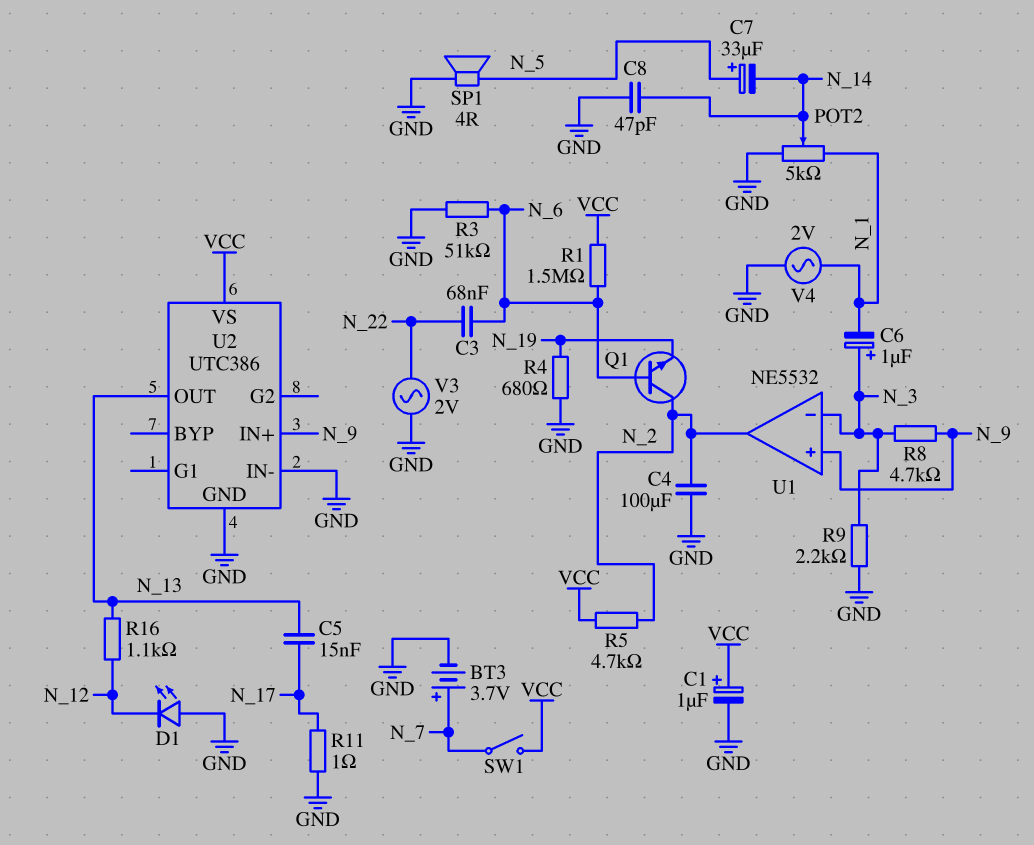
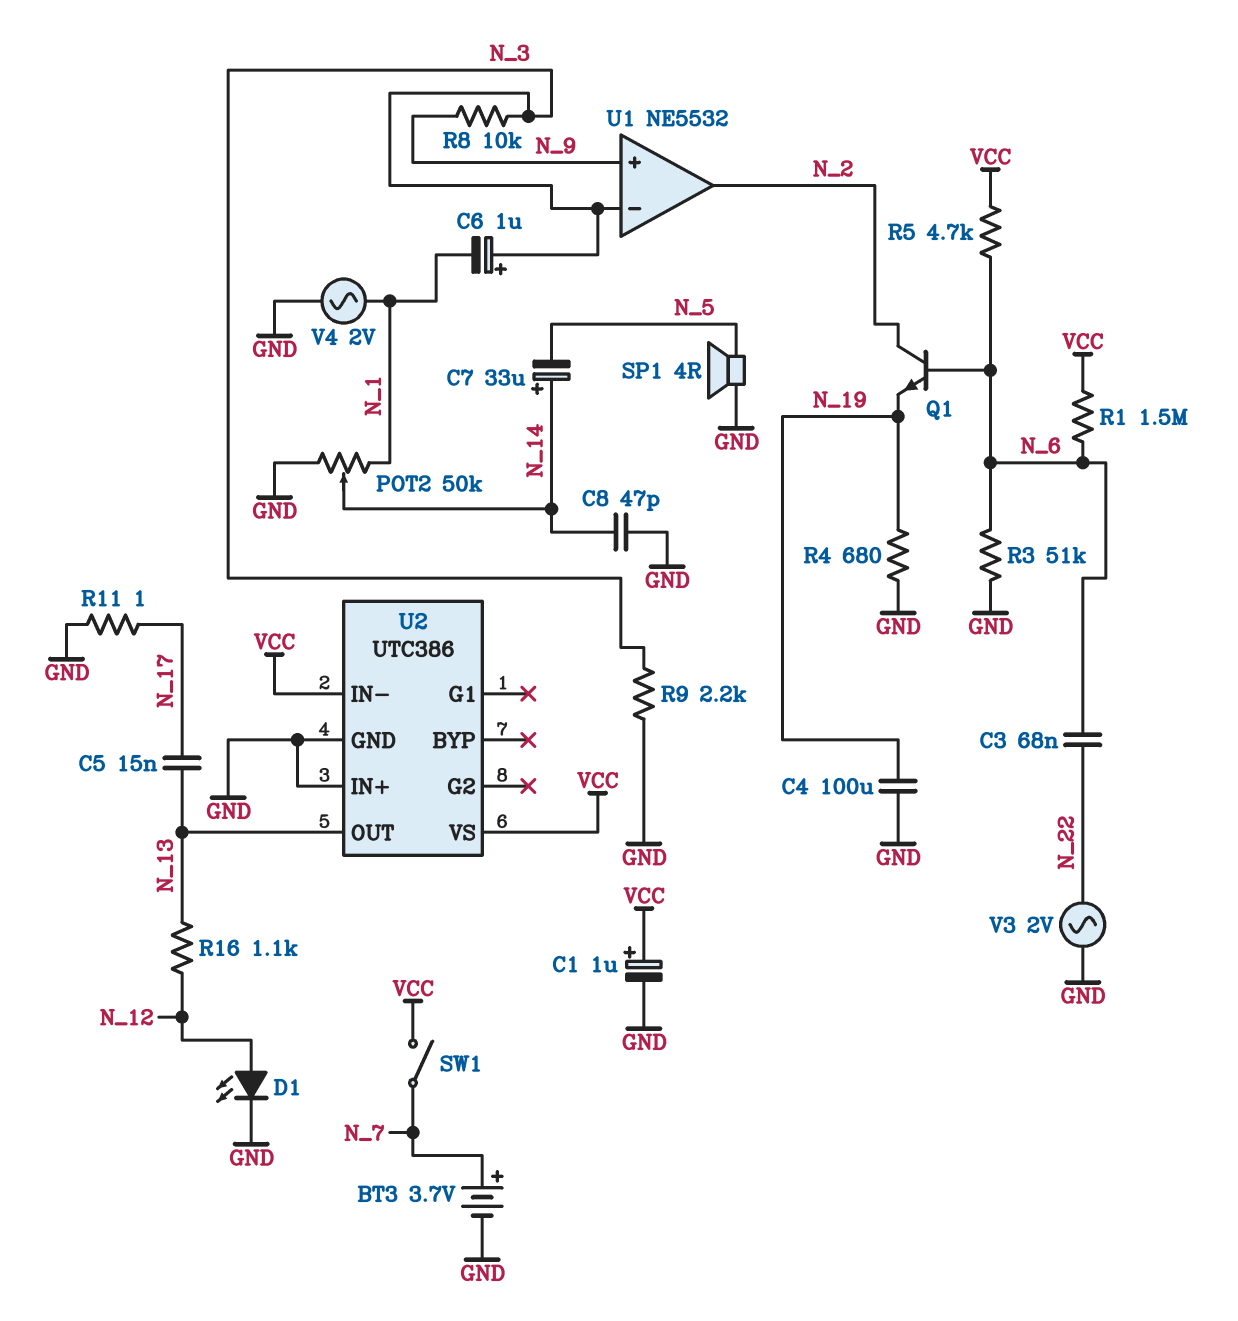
C4: 100uF (GND, N_2) -> 100uF (GND, N_19)
C7: 33uF (plus N_5, minus N_14) -> 33uF (plus N_14, minus N_5)
D1: LED (A GND, K N_12) -> LED (A N_12, K GND)
POT2: 5k (GND, N_1, wiper N_14) -> 50k (GND, N_1, wiper N_14)
R5: 4.7k (N_2, VCC) -> 4.7k (N_6, VCC)
R8: 4.7k (N_3, N_9) -> 10k (N_3, N_9)
U2 pin IN+: N_9 -> GND
U2 pin IN-: GND -> VCC

